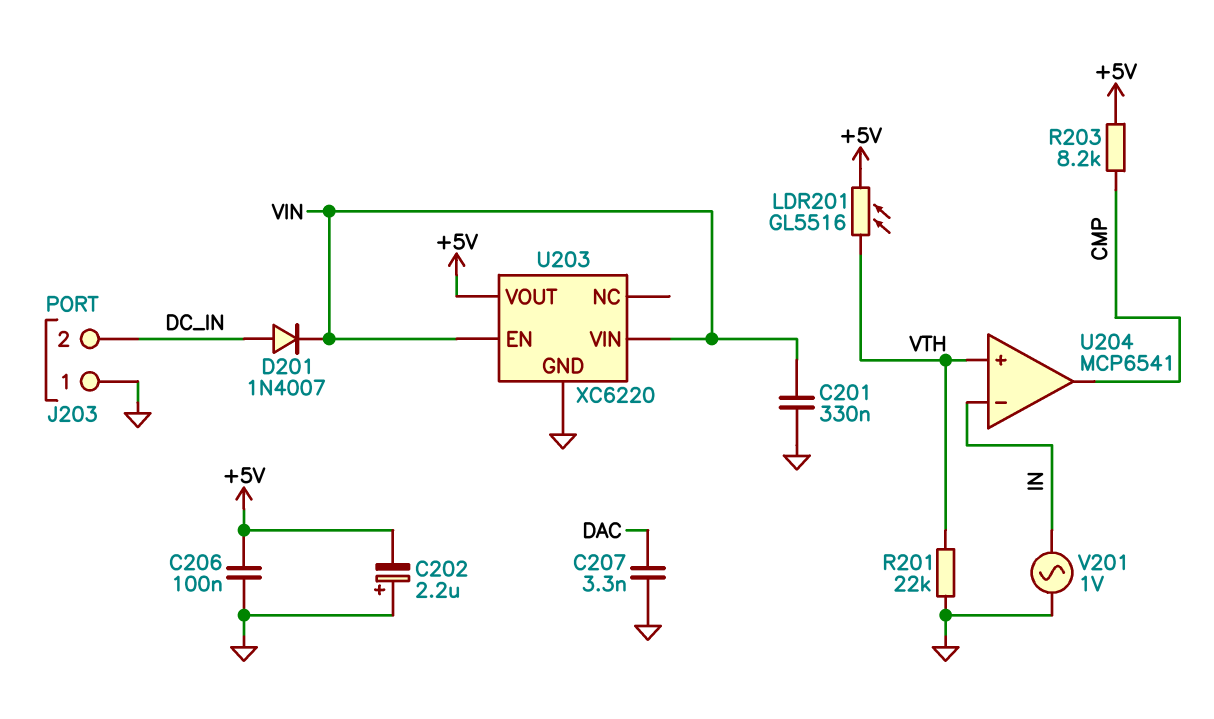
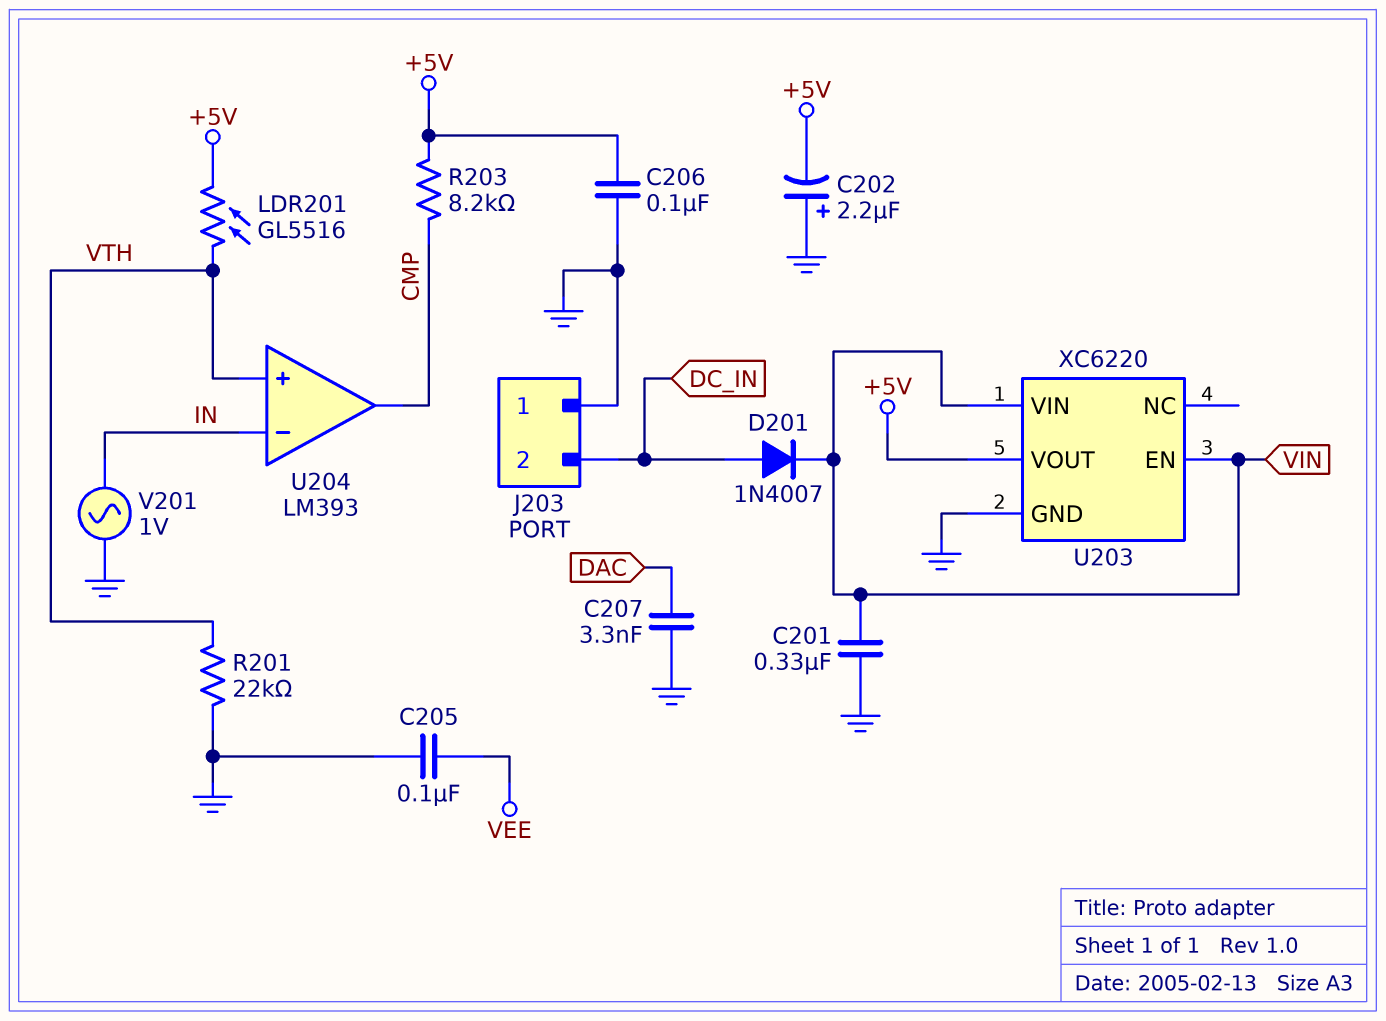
C205: none -> 100nF (GND, VEE)
U204: MCP6541 -> LM393

